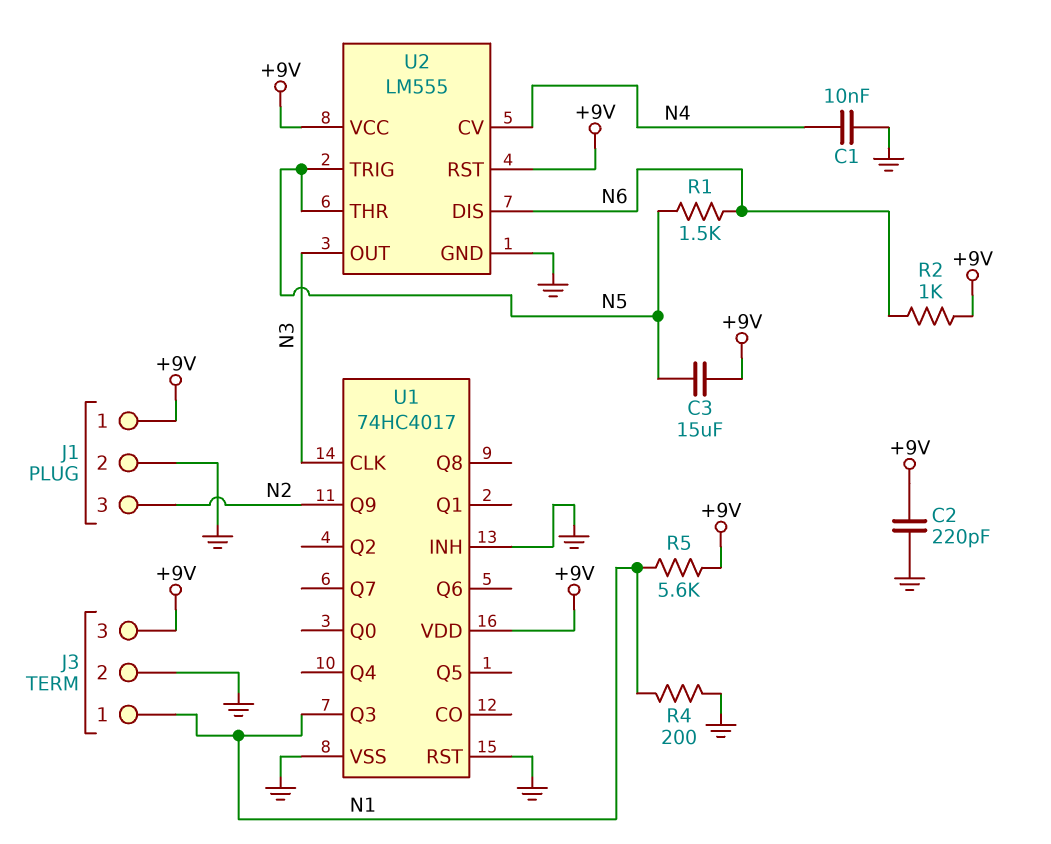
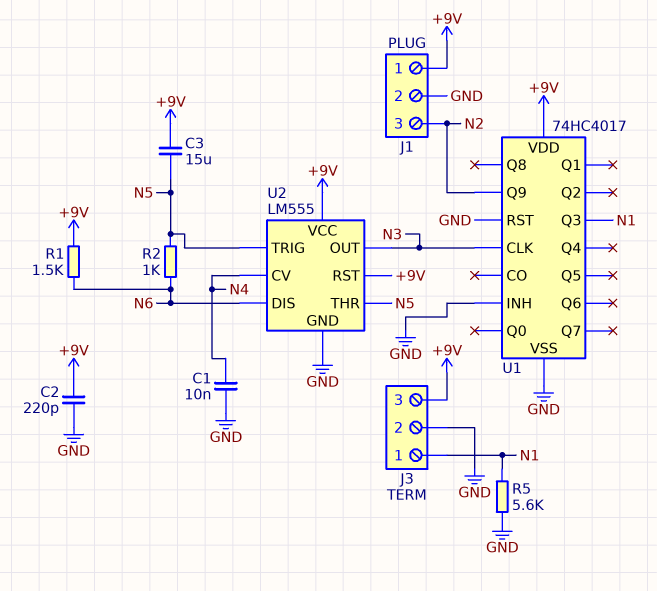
R1: 1.5k (N5, N6) -> 1.5k (+9V, N6)
R2: 1k (+9V, N6) -> 1k (N5, N6)
R4: 200 (GND, N1) -> none
R5: 5.6k (+9V, N1) -> 5.6k (GND, N1)

